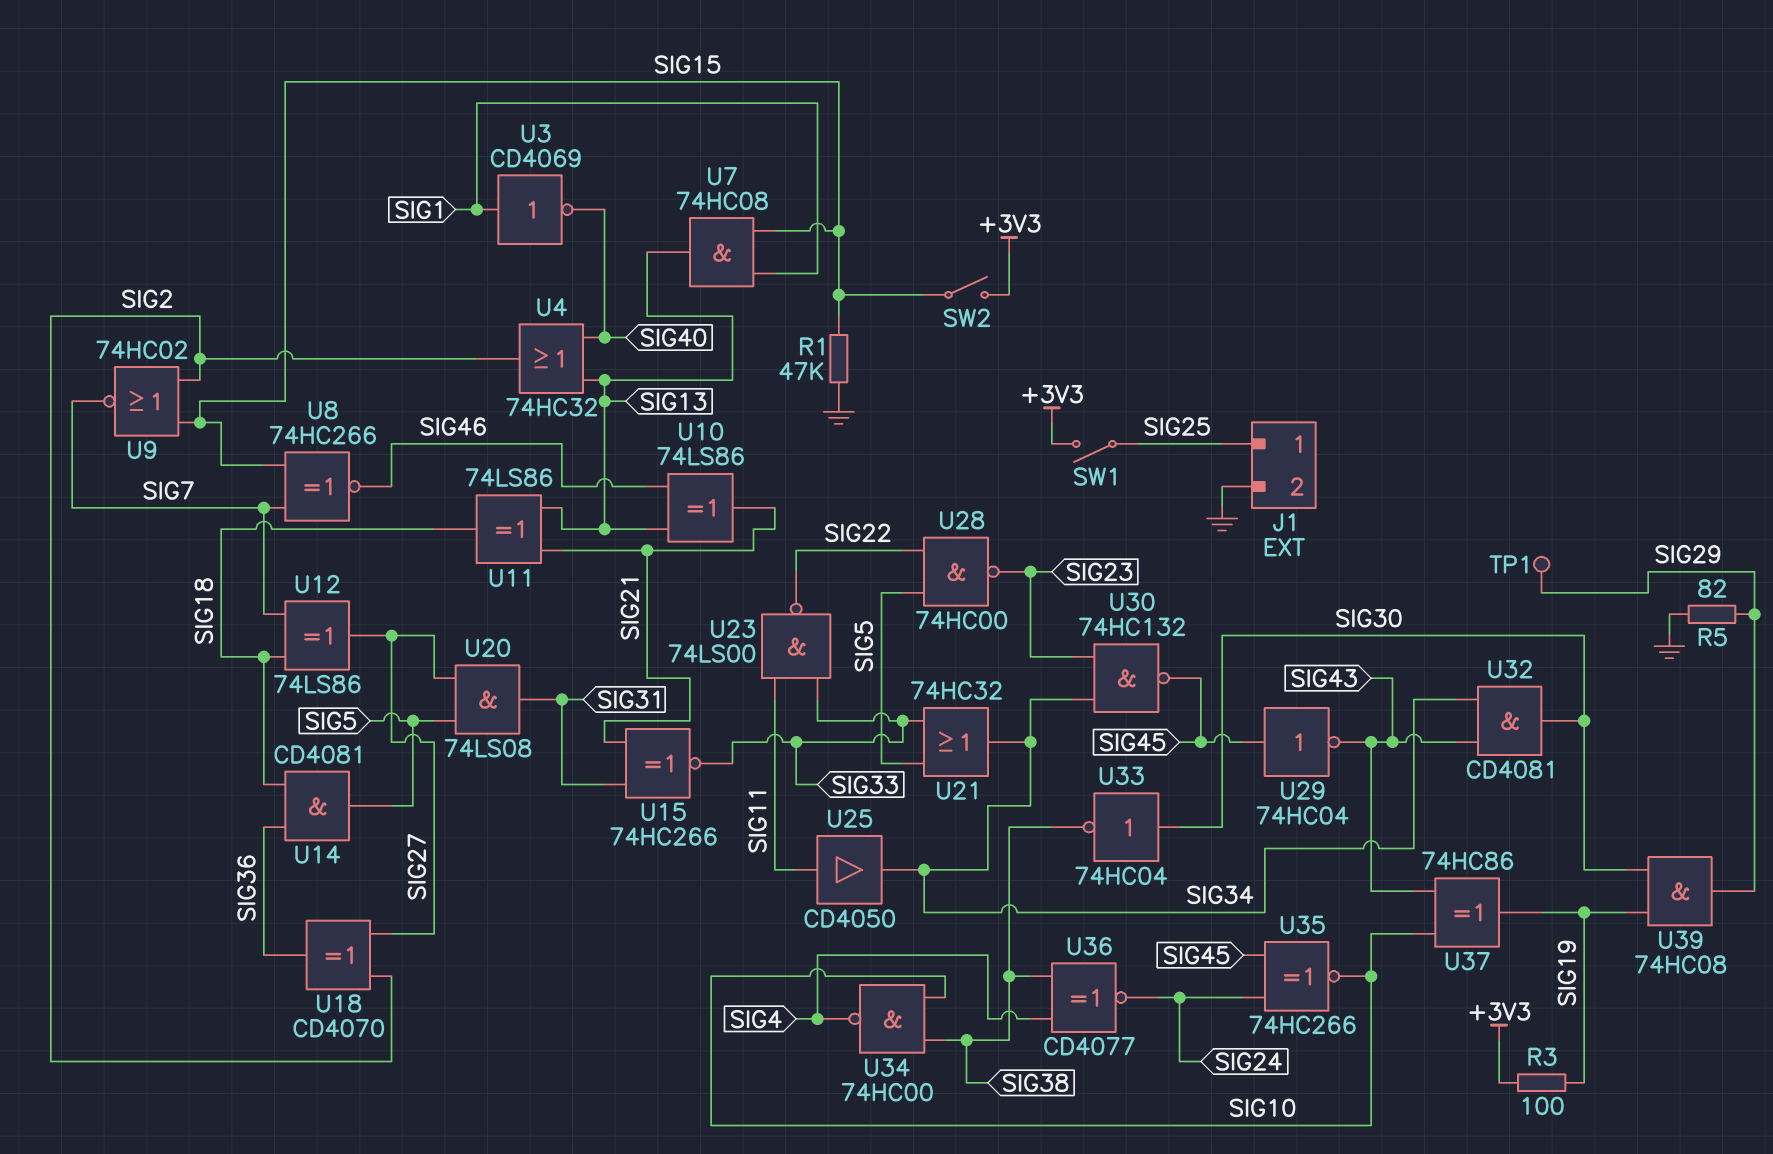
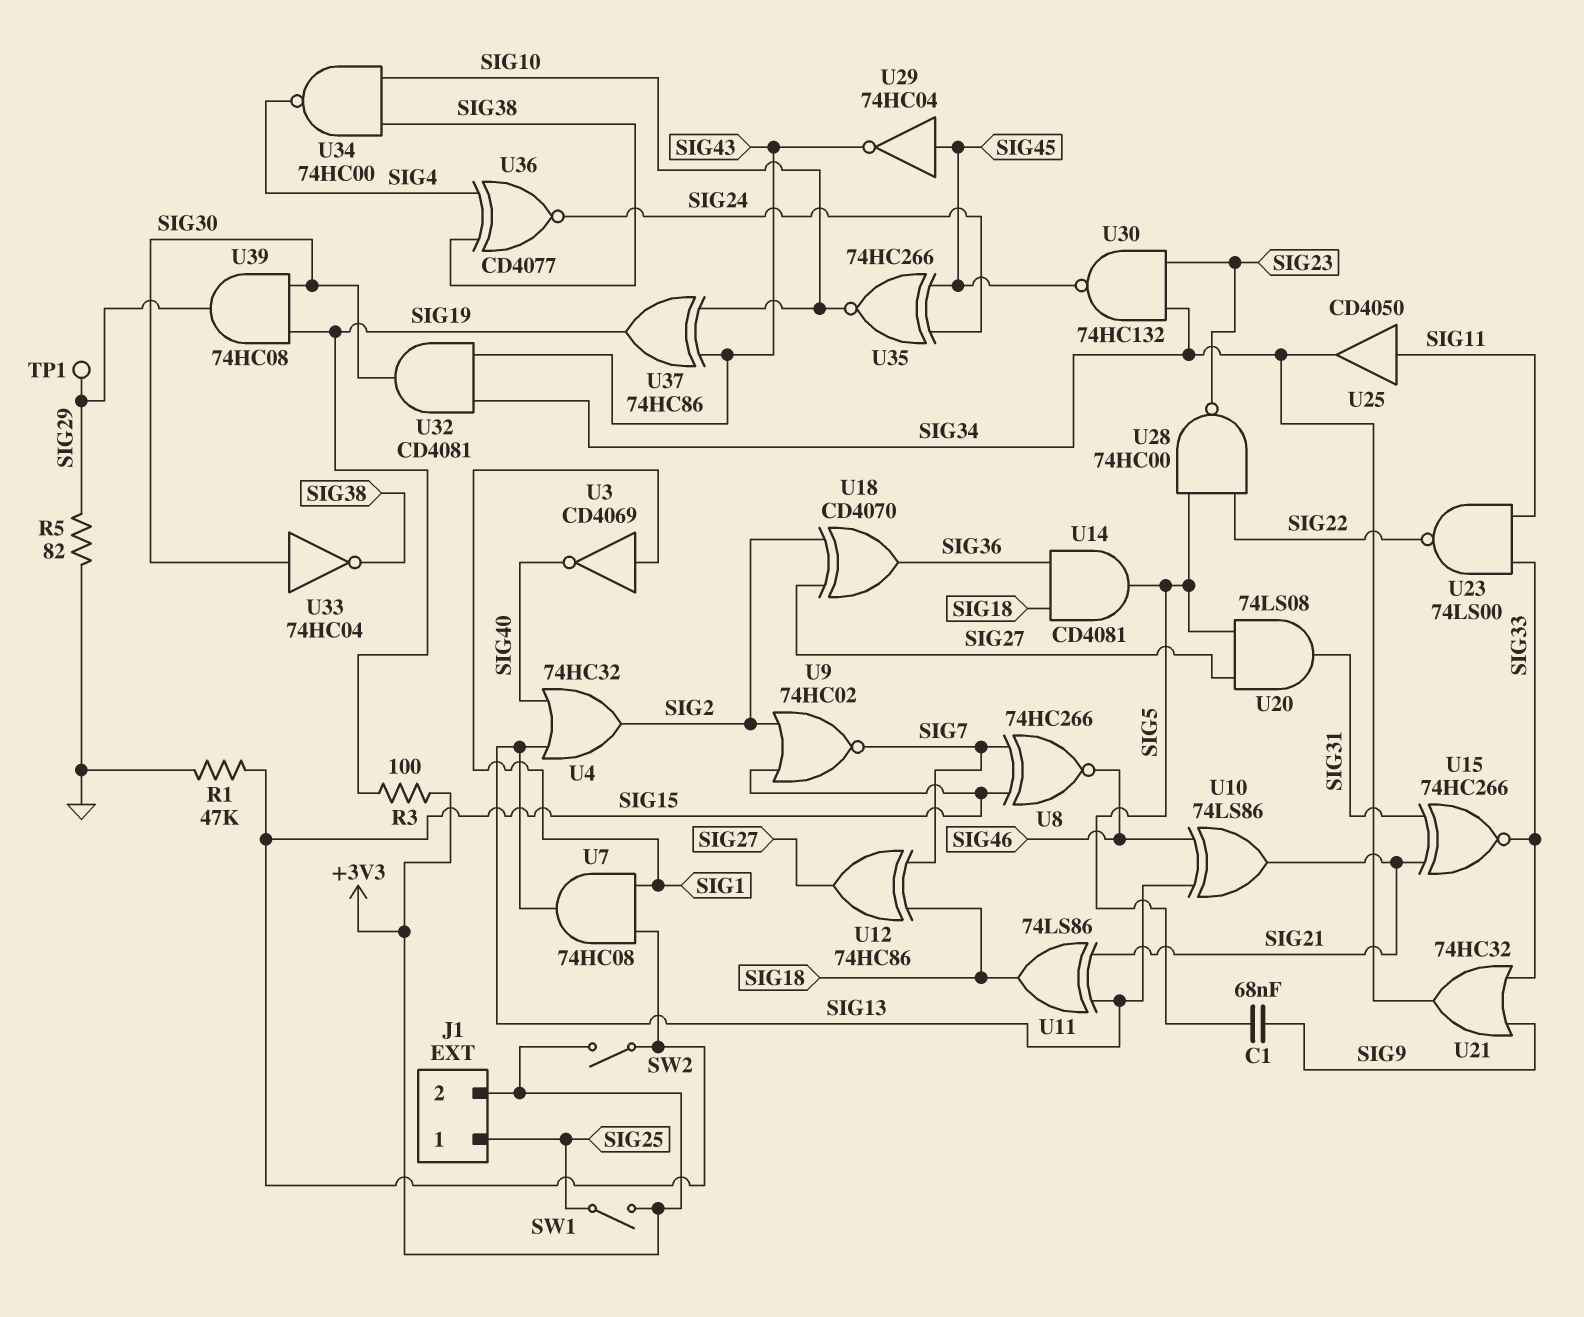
C1: none -> 68nF (SIG5, SIG9)
J1 pin 2: GND -> +3V3
U12: XOR 74LS86 (in SIG7, in SIG18, out SIG27) -> XOR 74HC86 (in SIG7, in SIG18, out SIG27)
U21: OR 74HC32 (in SIG5, in SIG33, out SIG34) -> OR 74HC32 (in SIG9, in SIG33, out SIG34)

